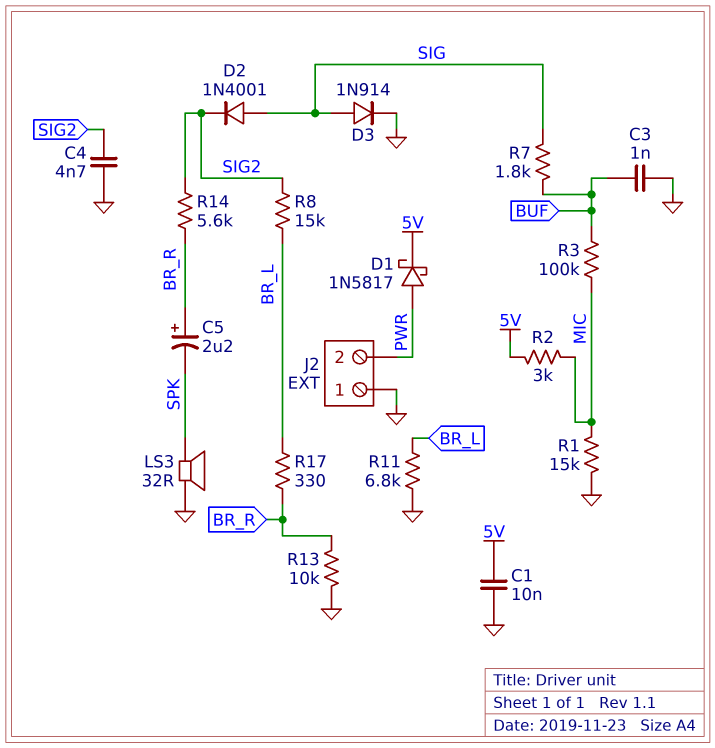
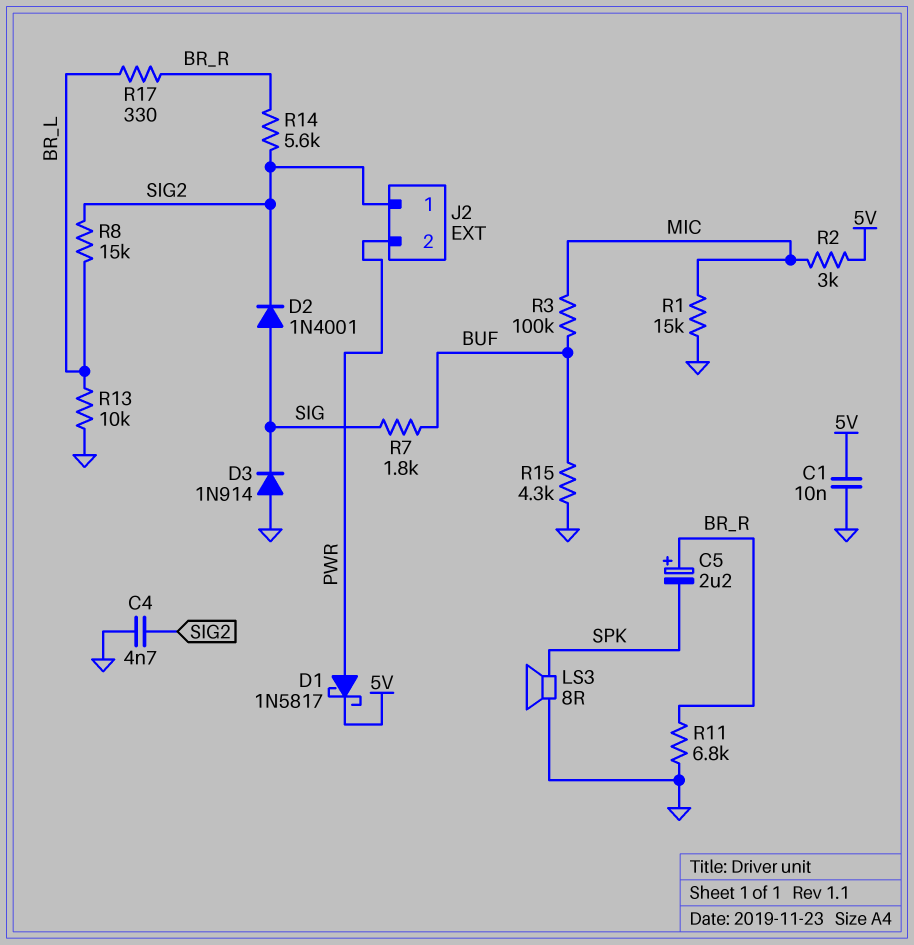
C3: 1nF (BUF, GND) -> none
D3: diode 1N914 (A SIG, K GND) -> diode 1N914 (A GND, K SIG)
J2 pin 1: GND -> SIG2
LS3: speaker 32R (GND, SPK) -> speaker 8R (GND, SPK)
R11: 6.8k (BR_L, GND) -> 6.8k (BR_R, GND)
R13: 10k (BR_R, GND) -> 10k (BR_L, GND)
R15: none -> 4.3k (BUF, GND)

